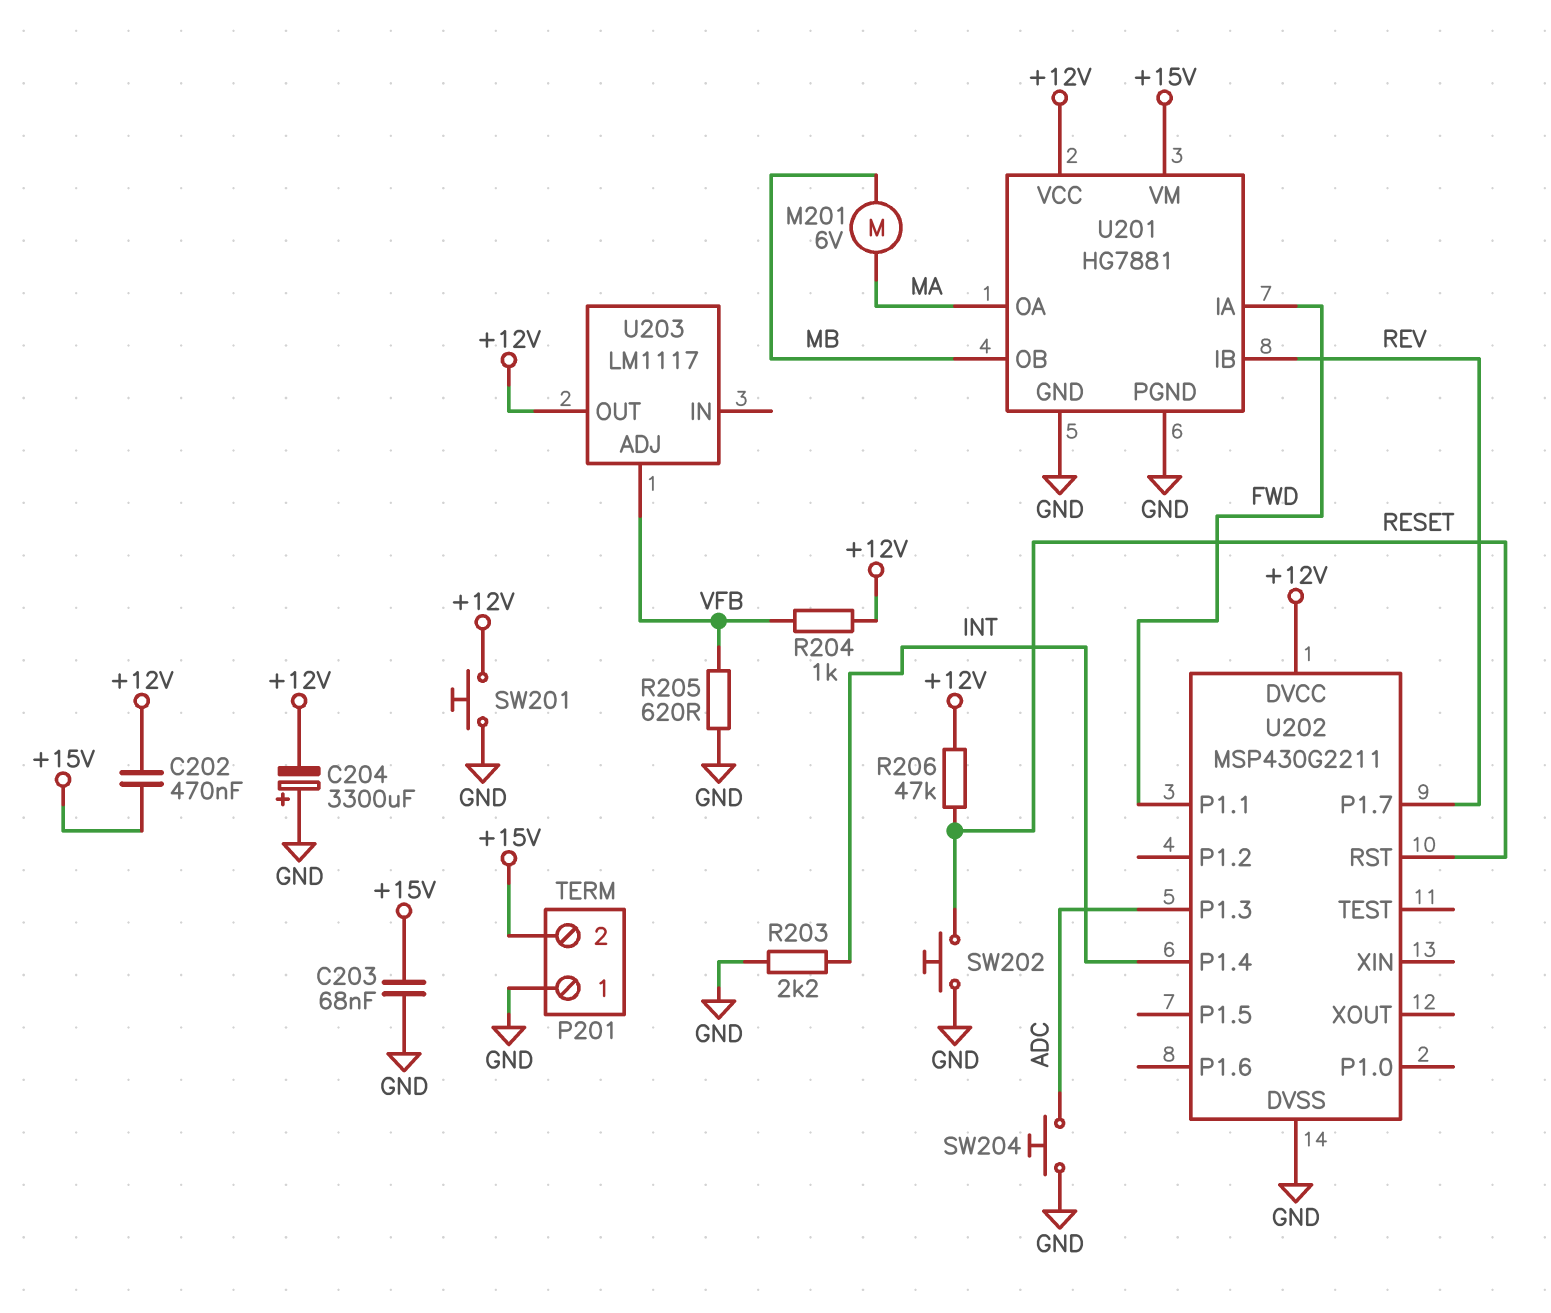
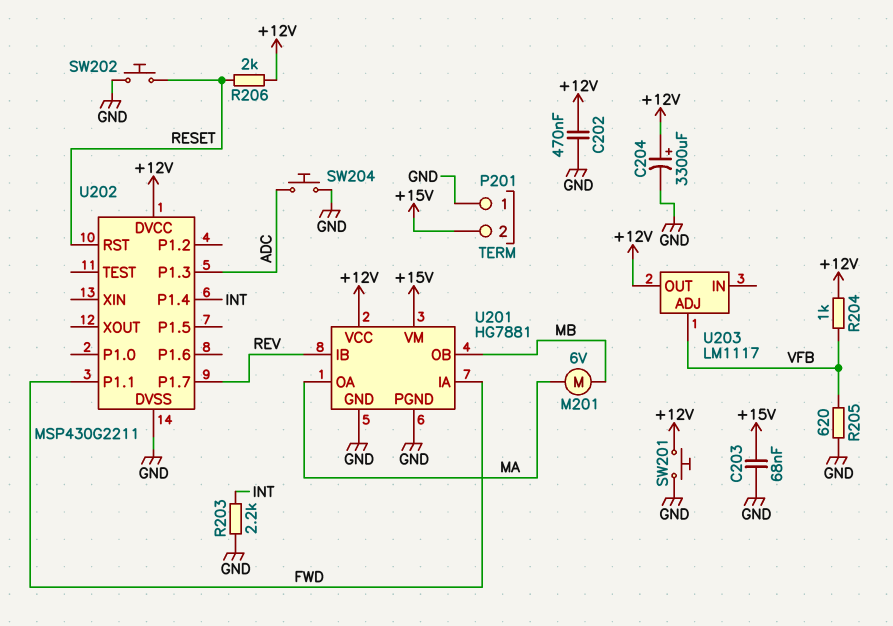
C202: 470nF (+12V, +15V) -> 470nF (+12V, GND)
C204: 3300uF (plus GND, minus +12V) -> 3300uF (plus +12V, minus GND)
R206: 47k (+12V, RESET) -> 2k (+12V, RESET)

